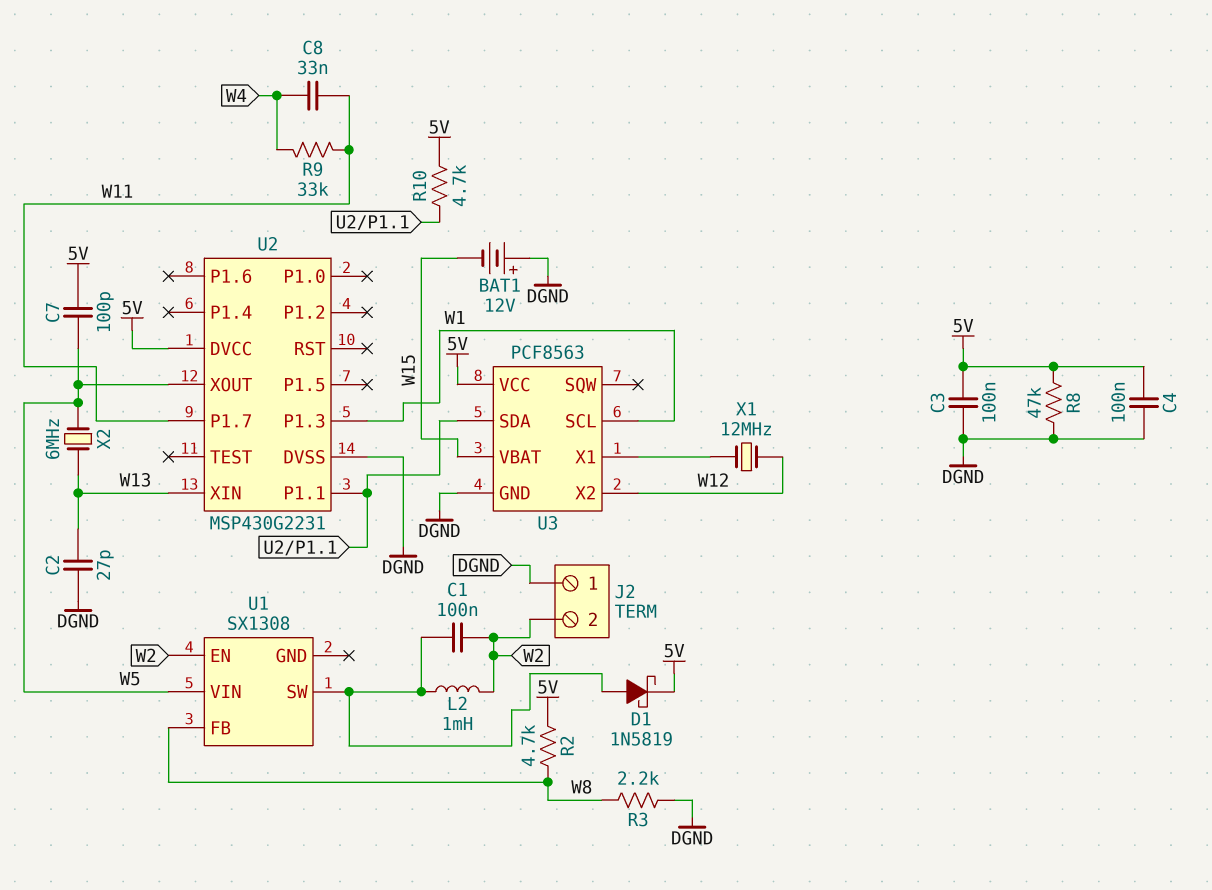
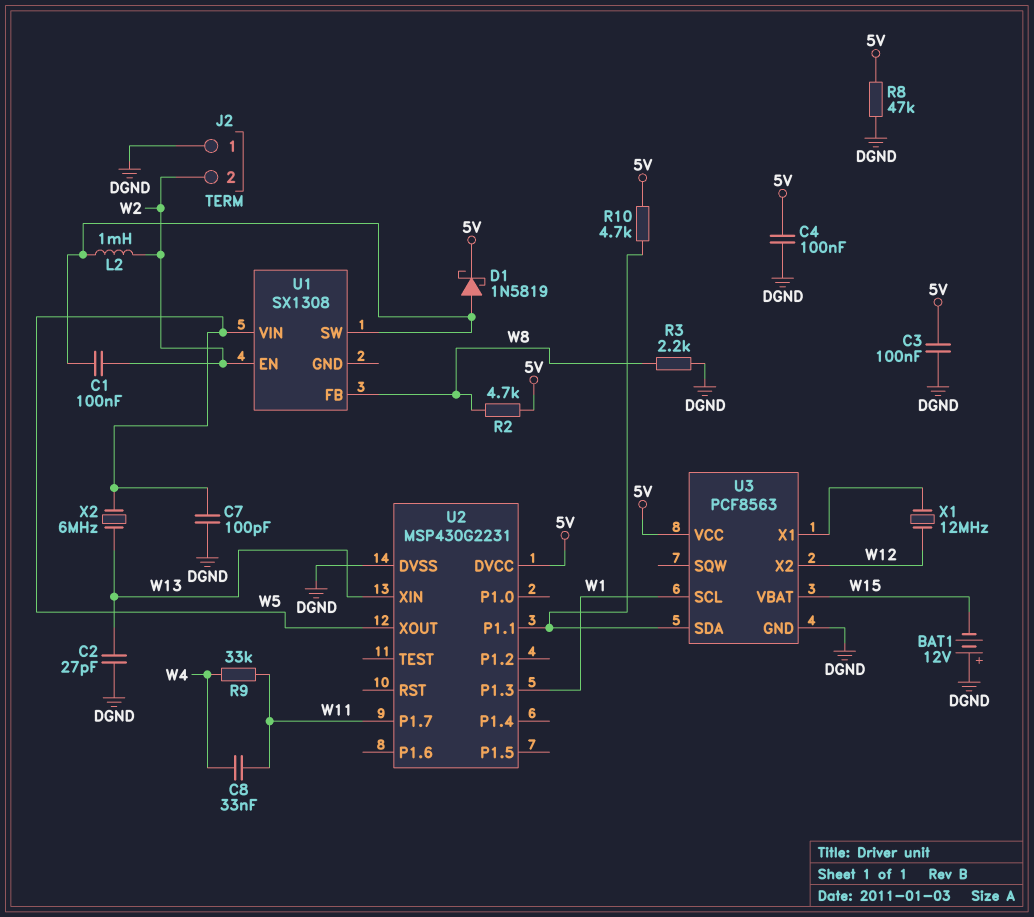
C7: 100pF (5V, W5) -> 100pF (DGND, W5)

